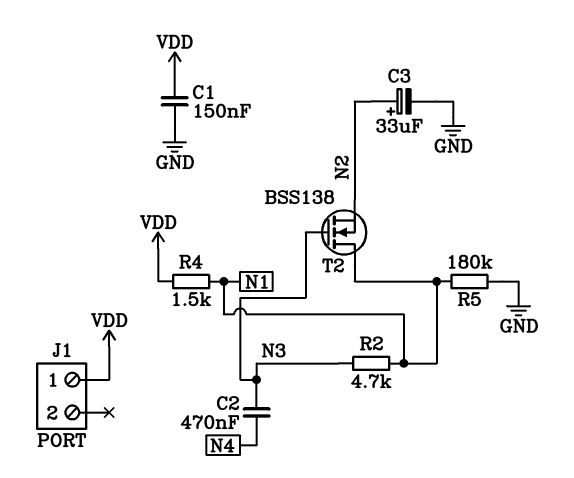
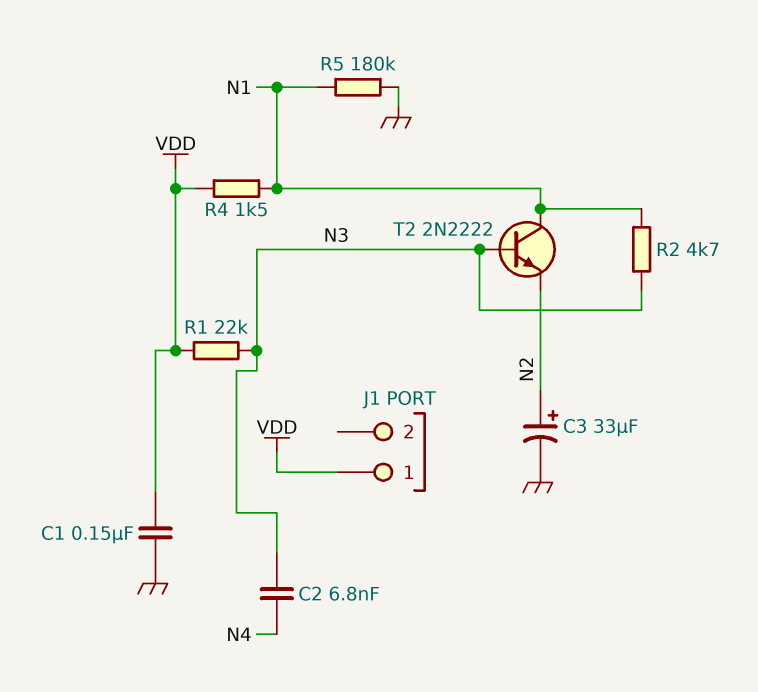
C2: 470nF (N3, N4) -> 6.8nF (N3, N4)
R1: none -> 22k (N3, VDD)
T2: NMOS BSS138 (G N3, D N1, S N2) -> NPN 2N2222 (B N3, C N1, E N2)

